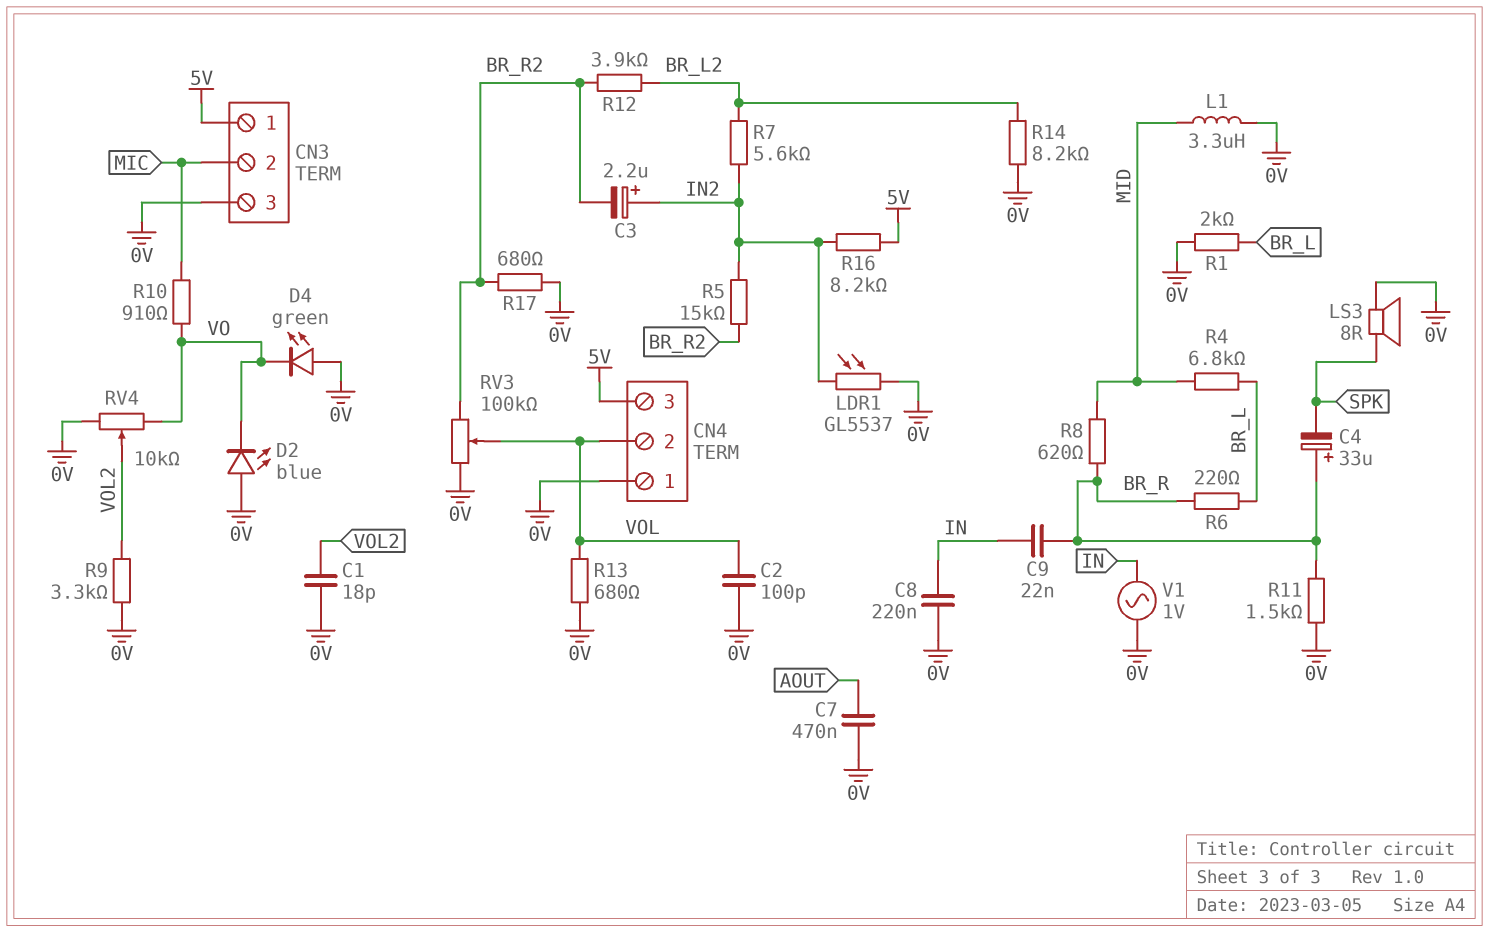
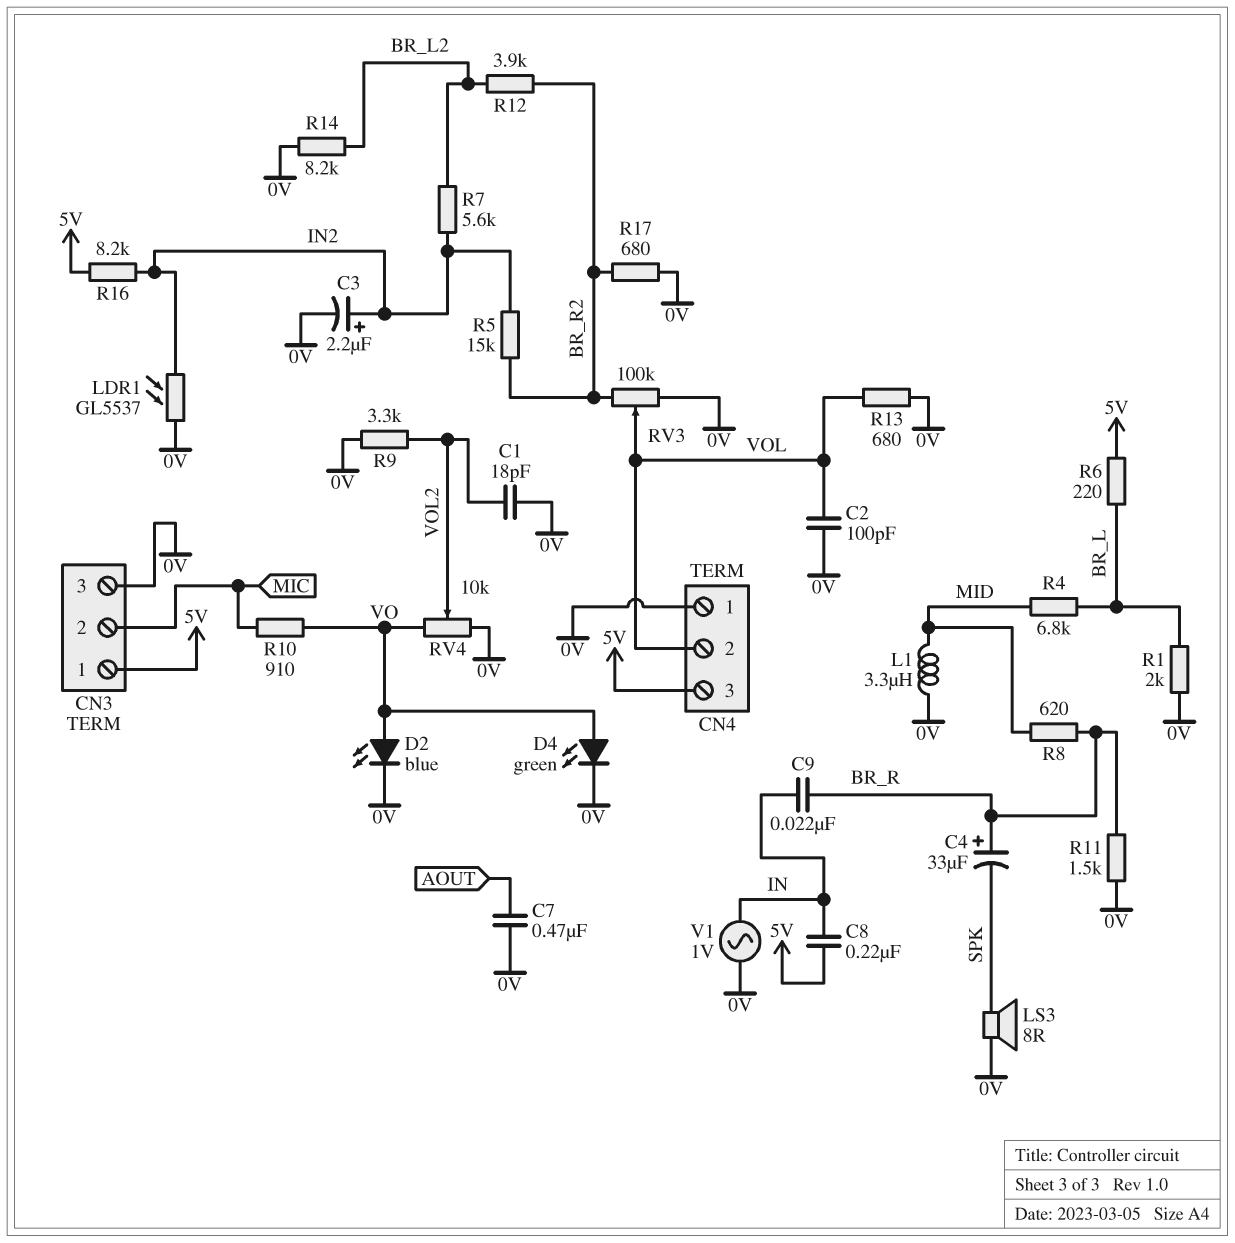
C3: 2.2uF (plus IN2, minus BR_R2) -> 2.2uF (plus IN2, minus 0V)
C8: 220nF (0V, IN) -> 220nF (5V, IN)
D2: LED blue (A 0V, K VO) -> LED blue (A VO, K 0V)
D4: LED green (A 0V, K VO) -> LED green (A VO, K 0V)
R6: 220 (BR_L, BR_R) -> 220 (5V, BR_L)

